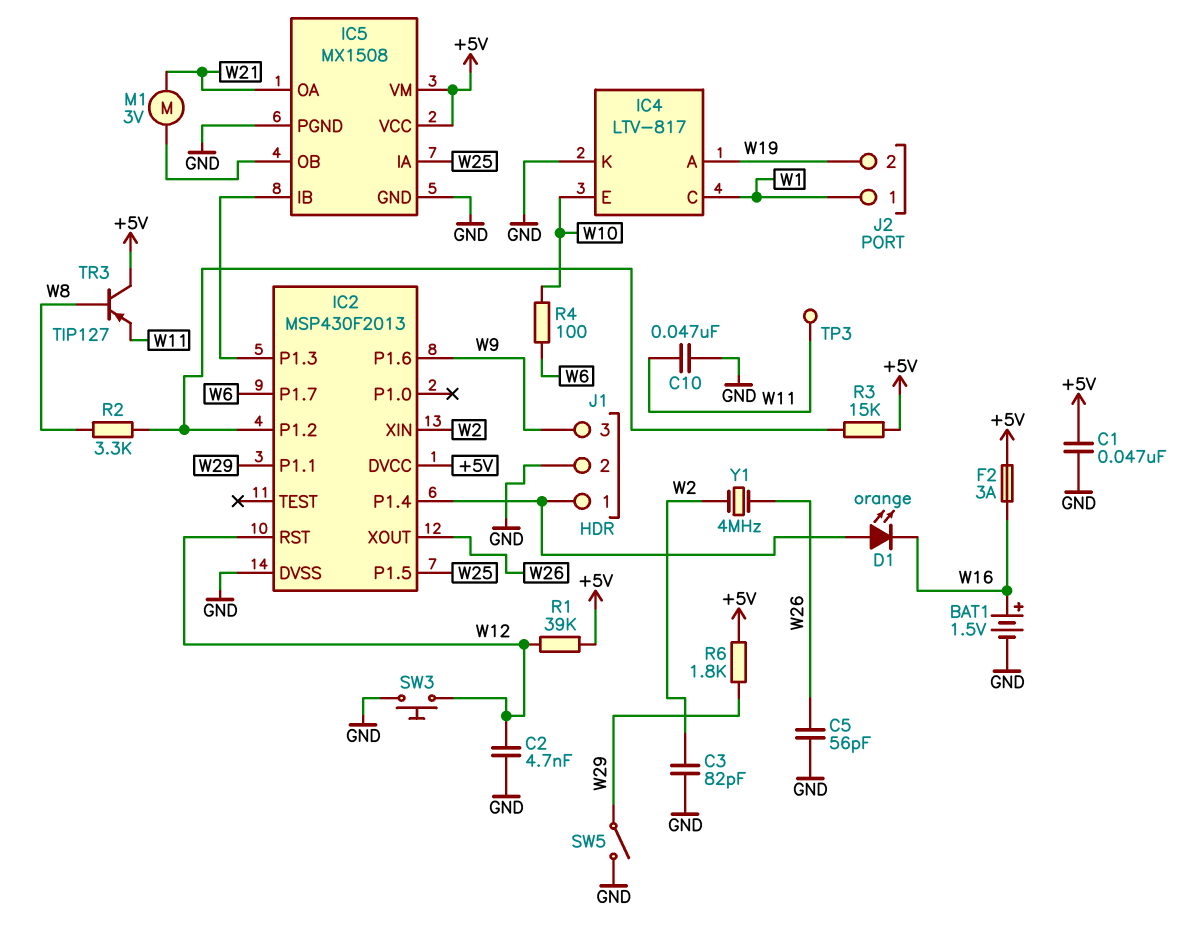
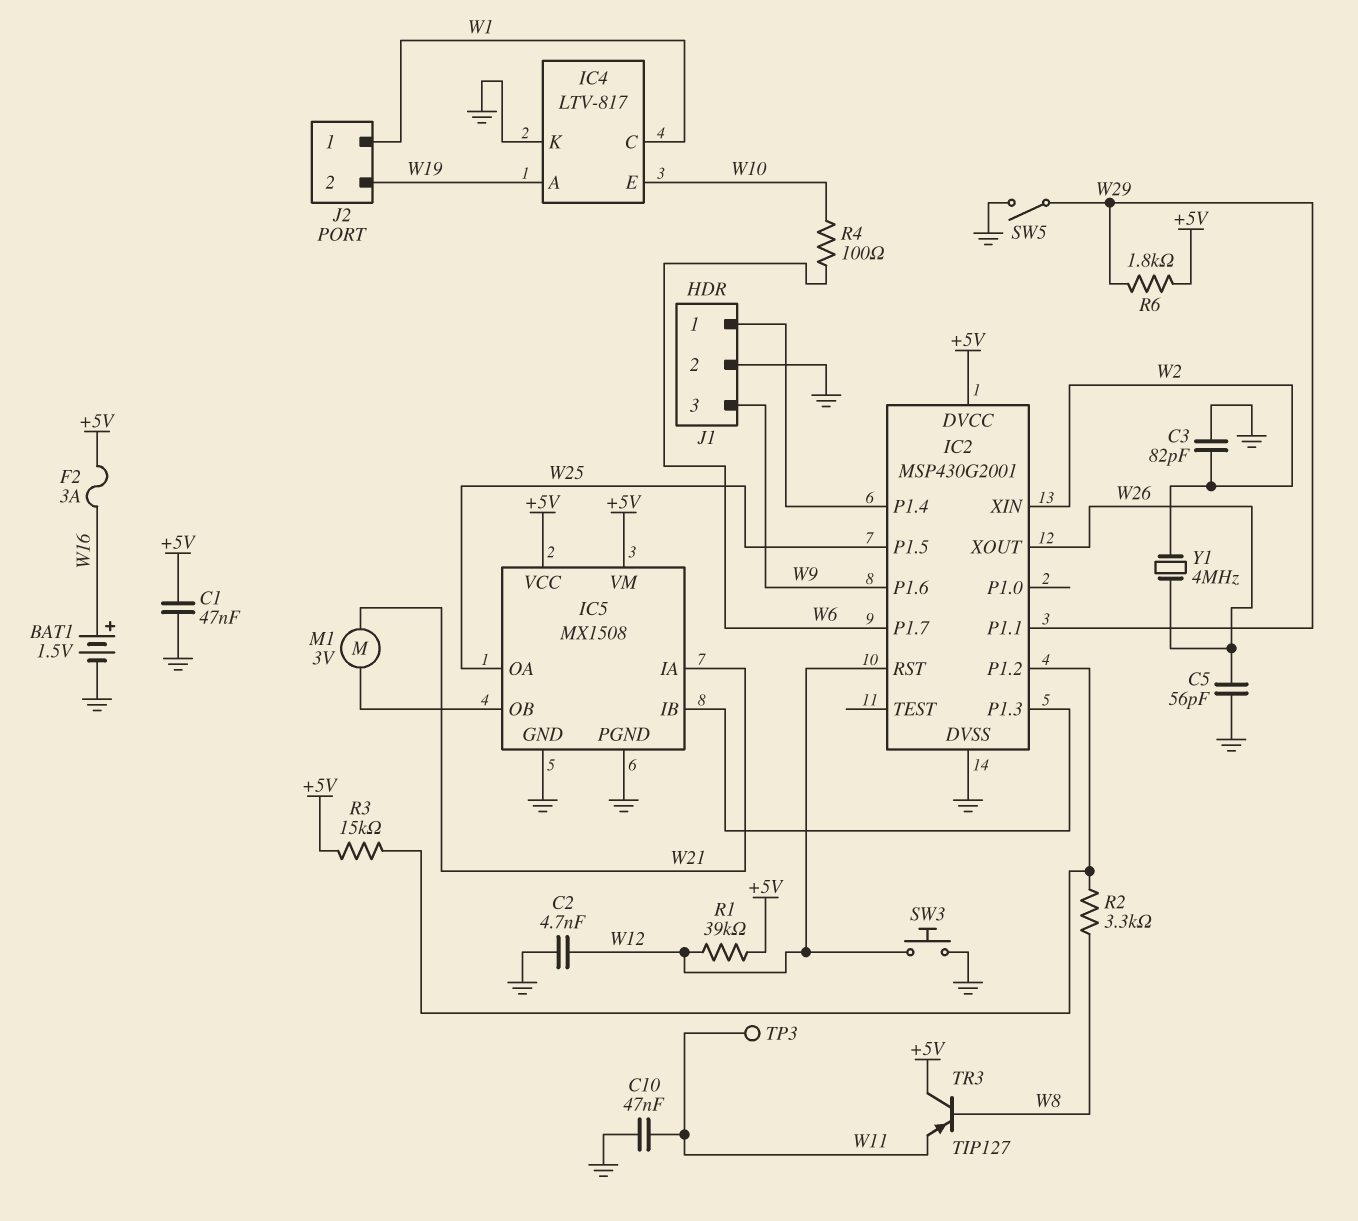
D1: LED orange (A IC2/P1.4, K W16) -> none
IC2: MSP430F2013 -> MSP430G2001
IC5 pin IA: W25 -> W21
IC5 pin OA: W21 -> W25

